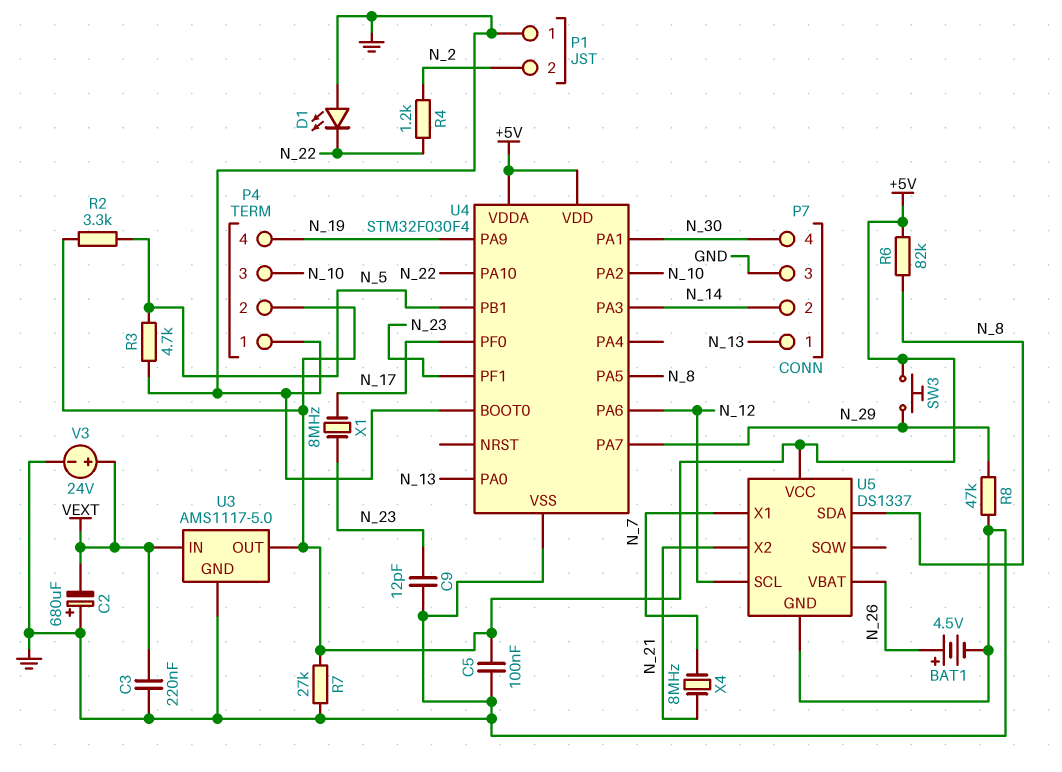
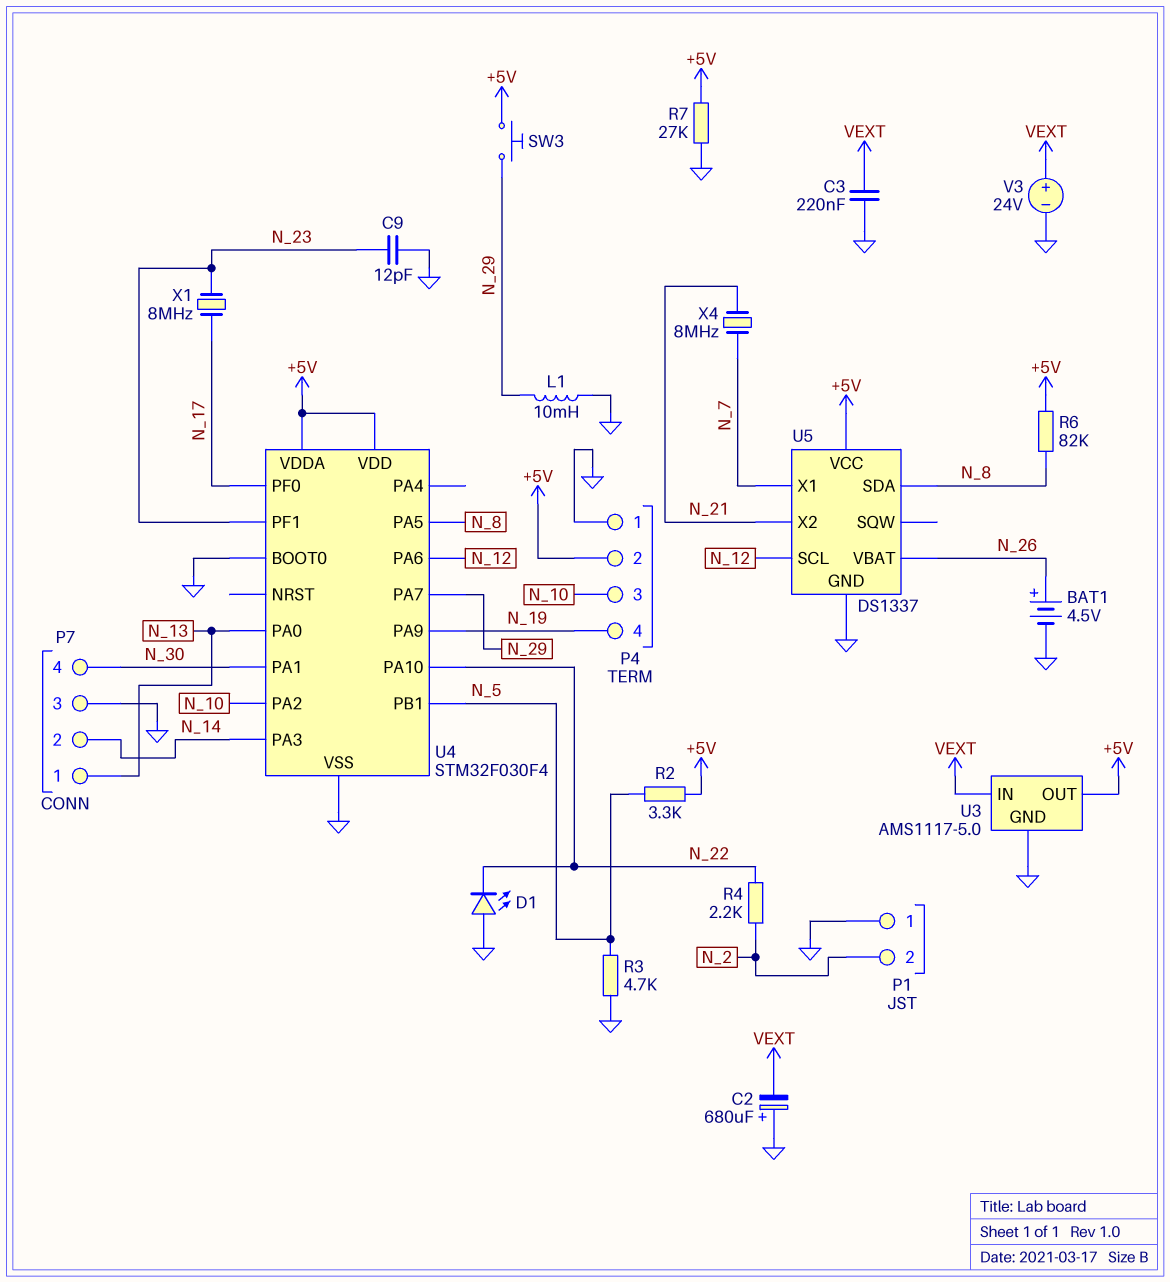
C5: 100nF (+5V, GND) -> none
L1: none -> 10mH (GND, N_29)
R4: 1.2k (N_2, N_22) -> 2.2k (N_2, N_22)
R8: 47k (GND, N_29) -> none

